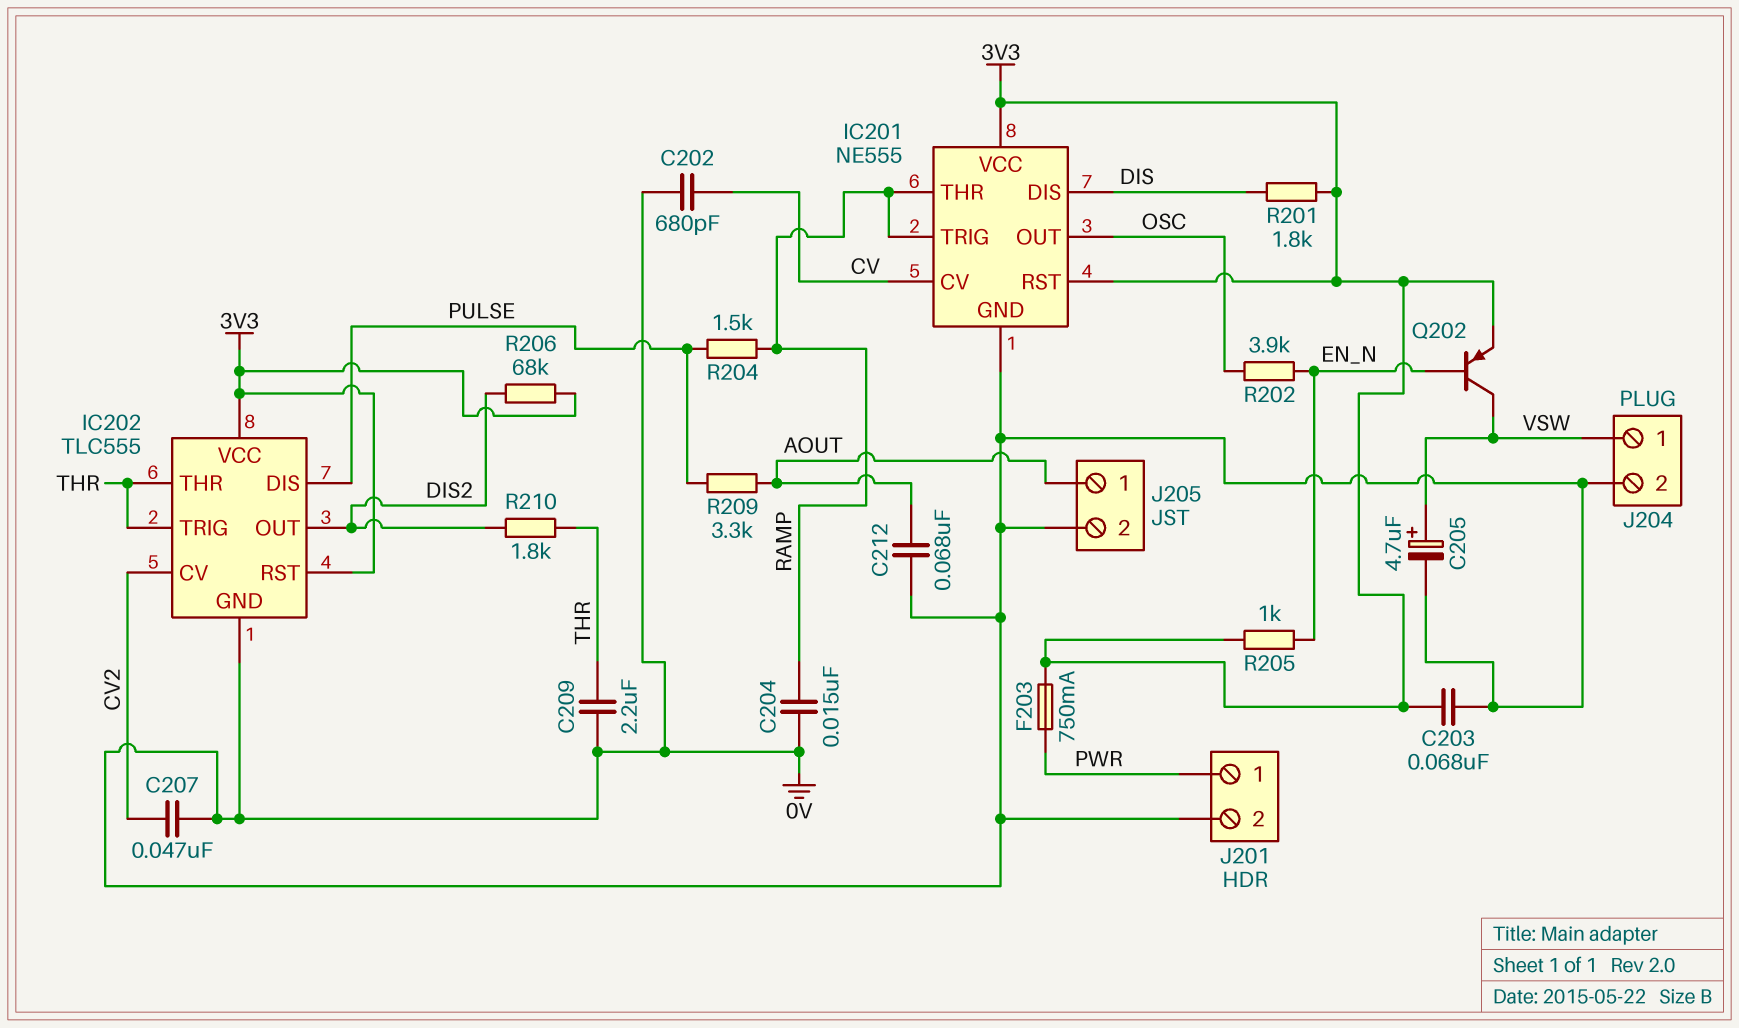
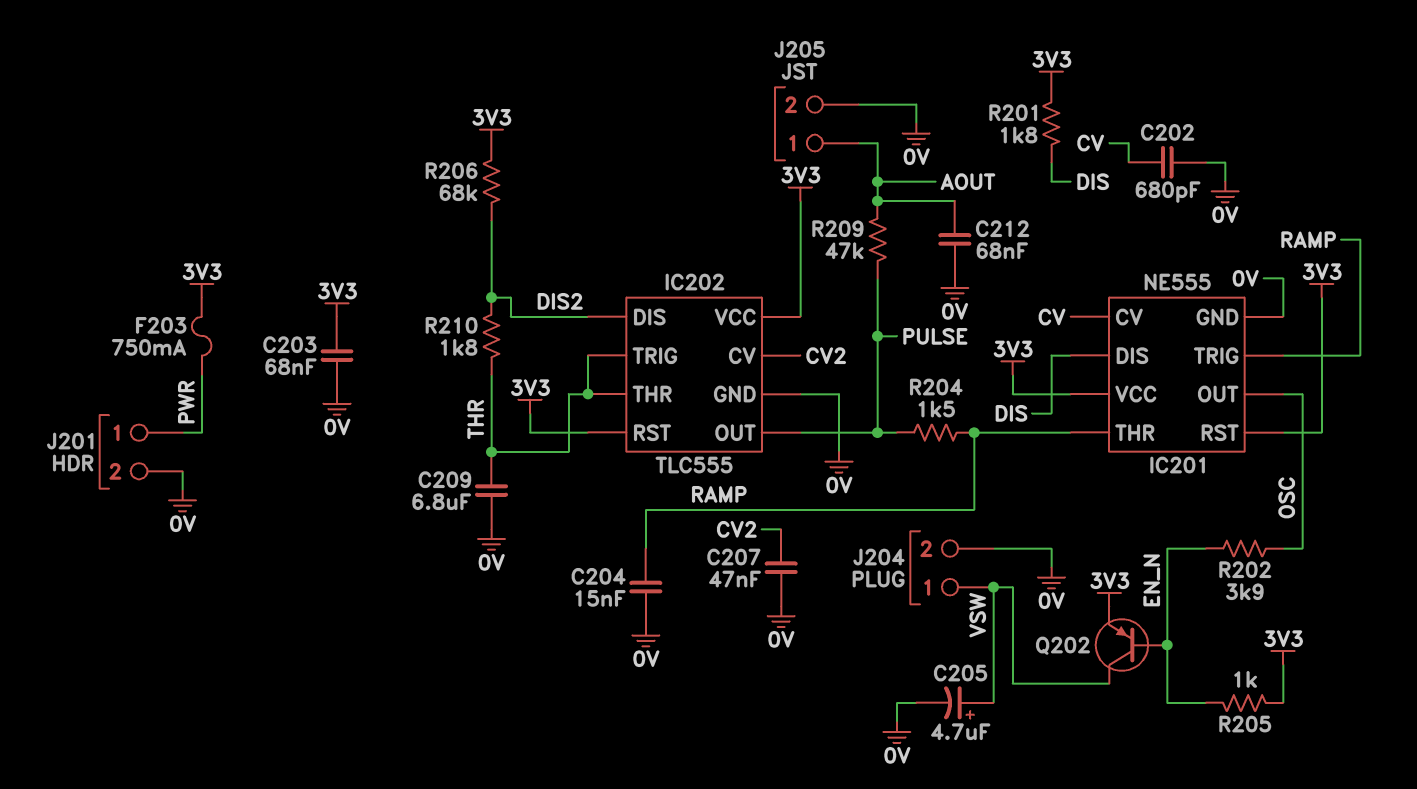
C209: 2.2uF (0V, THR) -> 6.8uF (0V, THR)
IC202 pin DIS: PULSE -> DIS2
IC202 pin OUT: DIS2 -> PULSE
R209: 3.3k (AOUT, PULSE) -> 47k (AOUT, PULSE)

